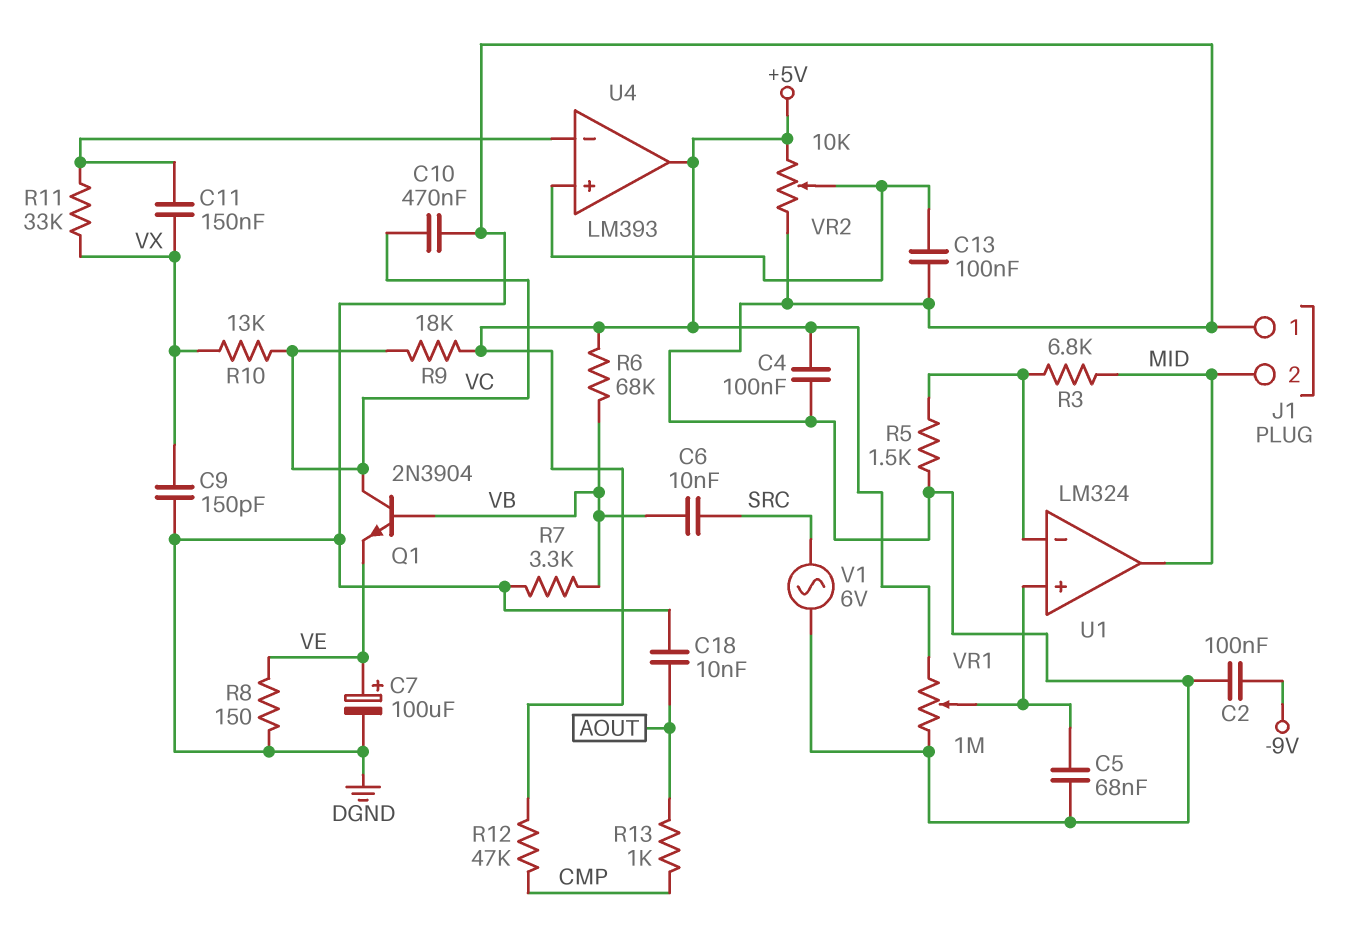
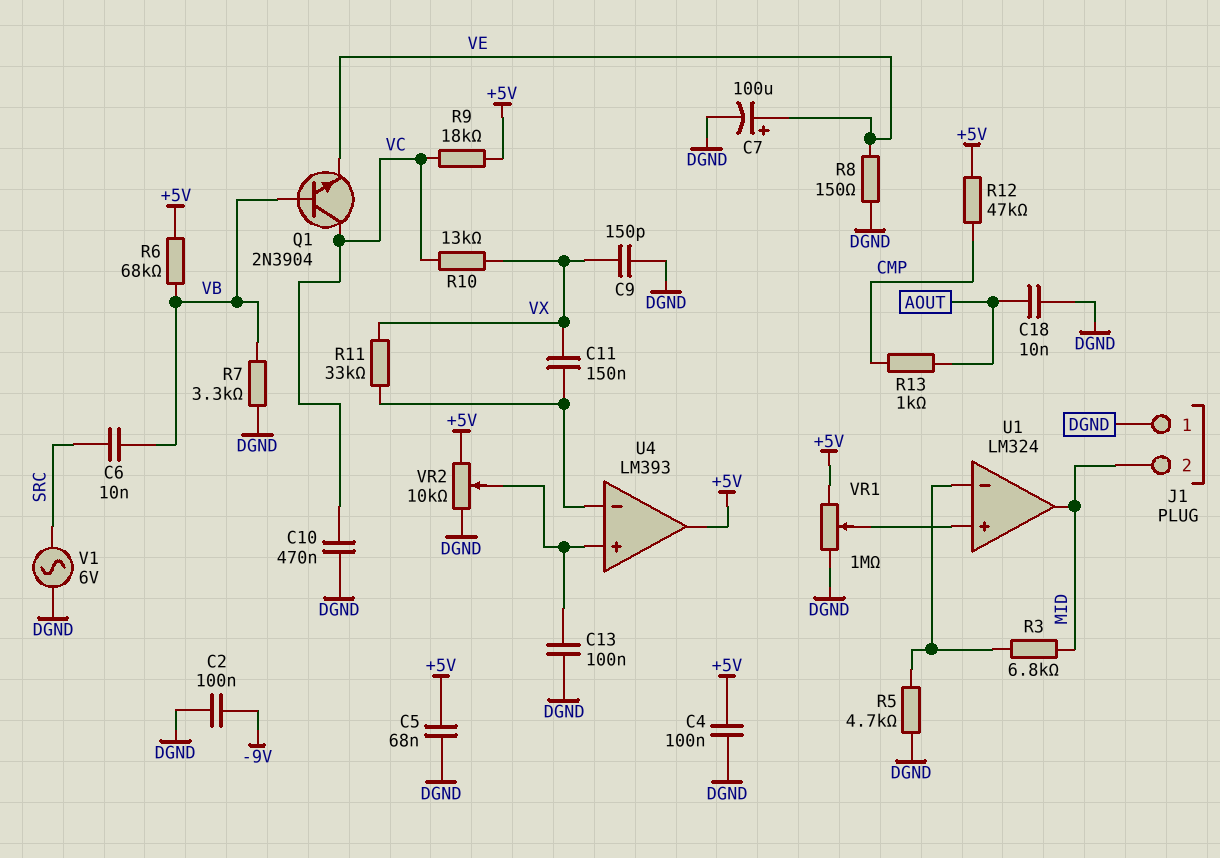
C5: 68nF (DGND, U1/in+) -> 68nF (+5V, DGND)
R5: 1.5k (DGND, U1/in-) -> 4.7k (DGND, U1/in-)

